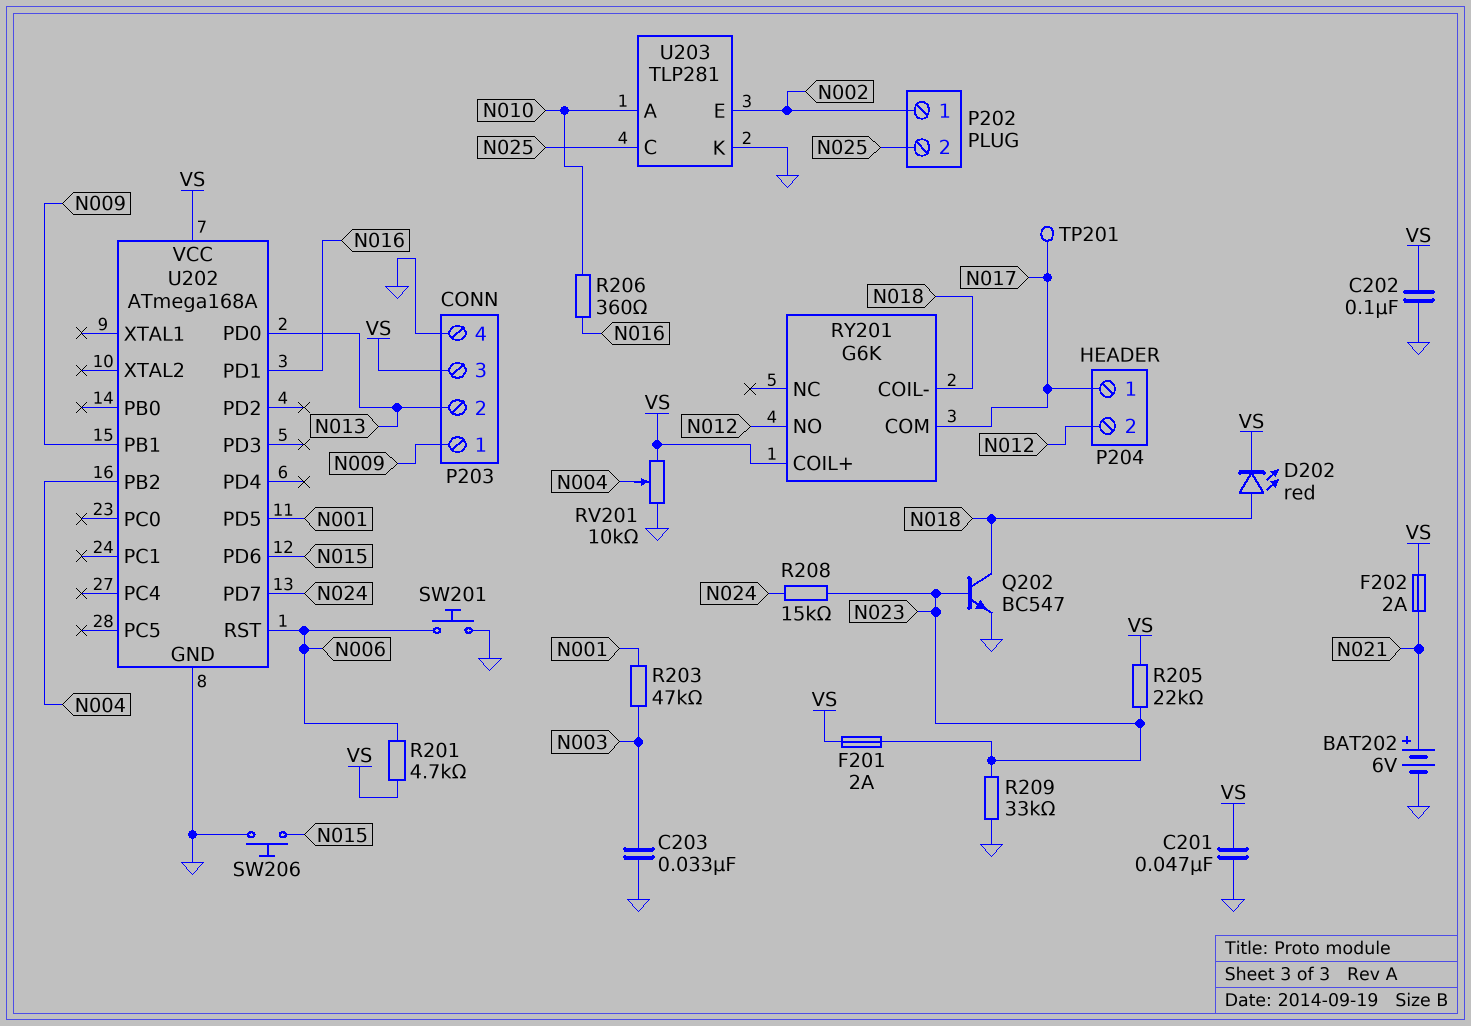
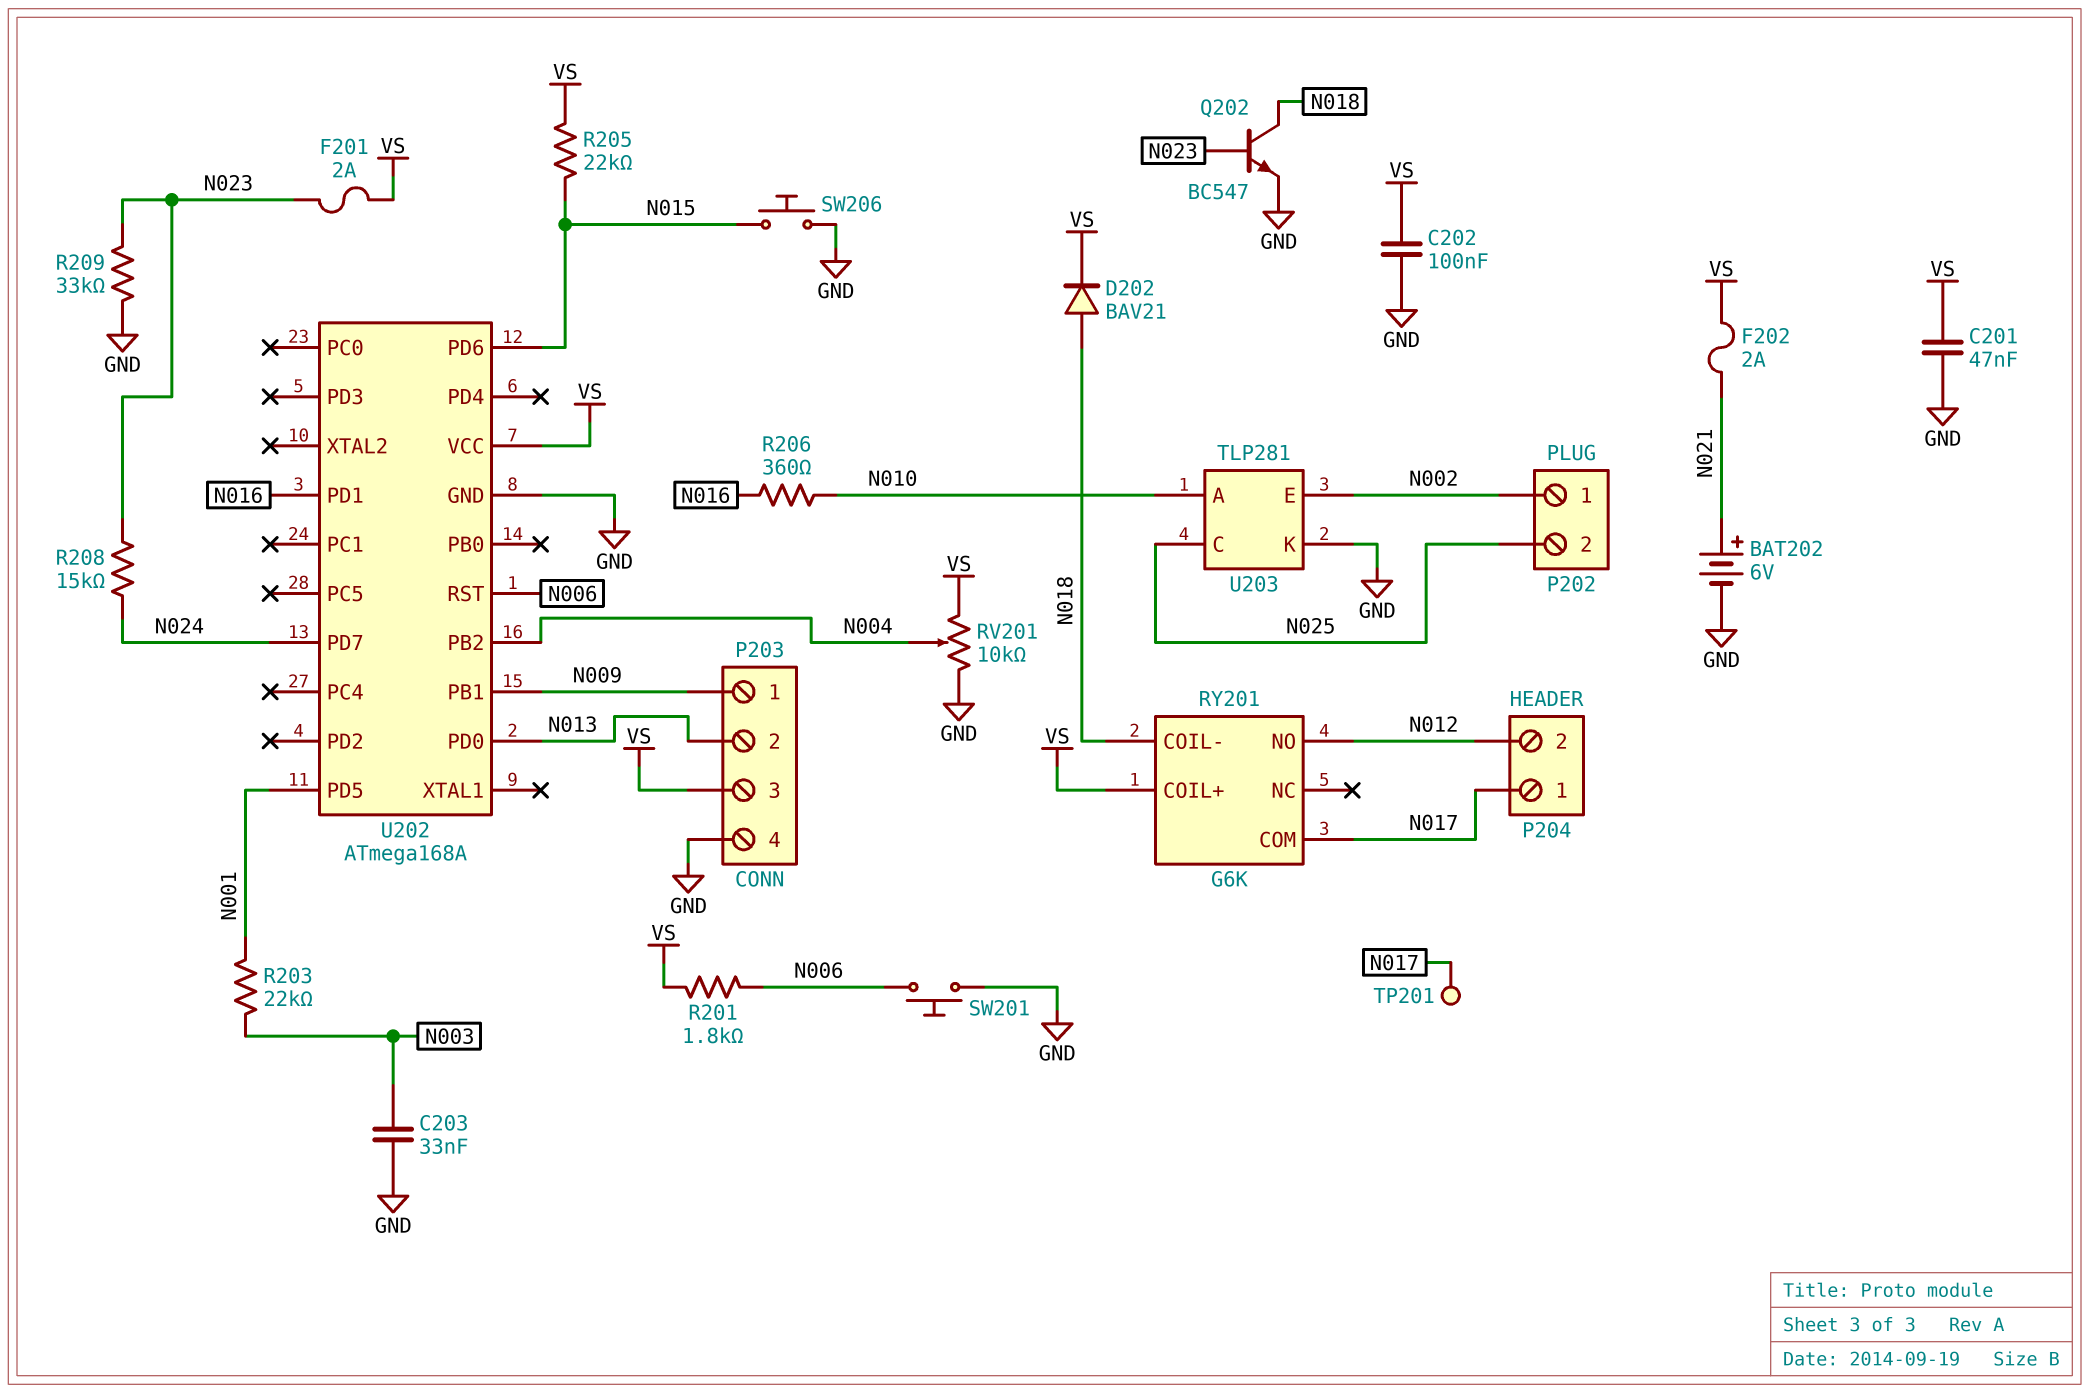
D202: LED red (A N018, K VS) -> diode BAV21 (A N018, K VS)
R201: 4.7k (N006, VS) -> 1.8k (N006, VS)
R203: 47k (N001, N003) -> 22k (N001, N003)
R205: 22k (N023, VS) -> 22k (N015, VS)

